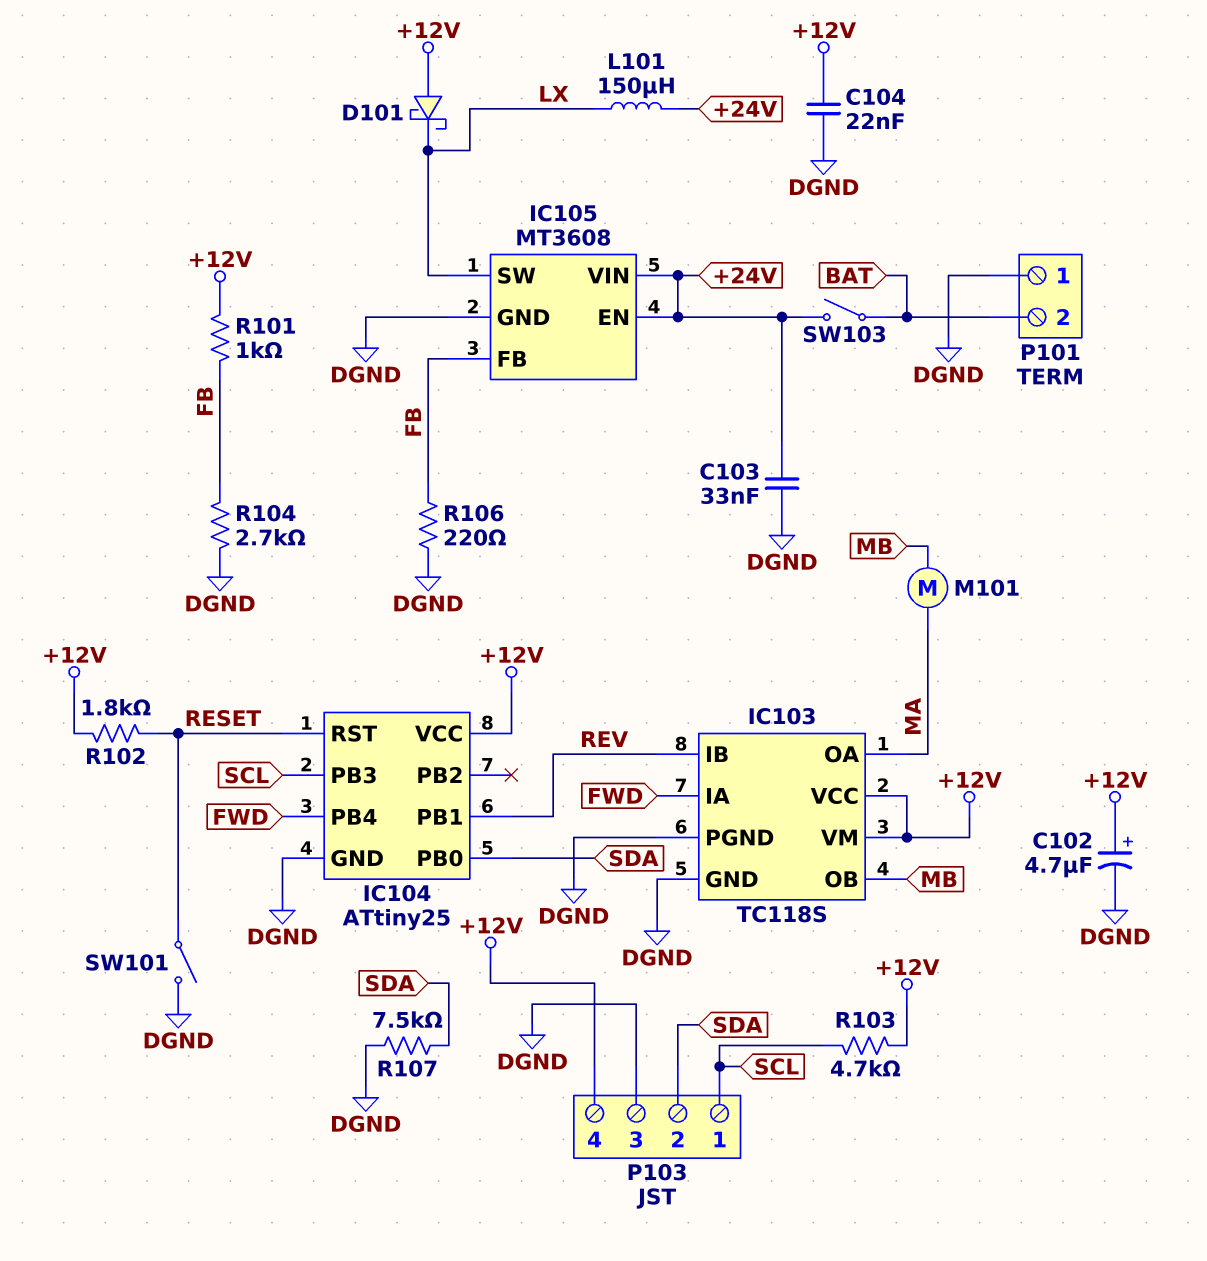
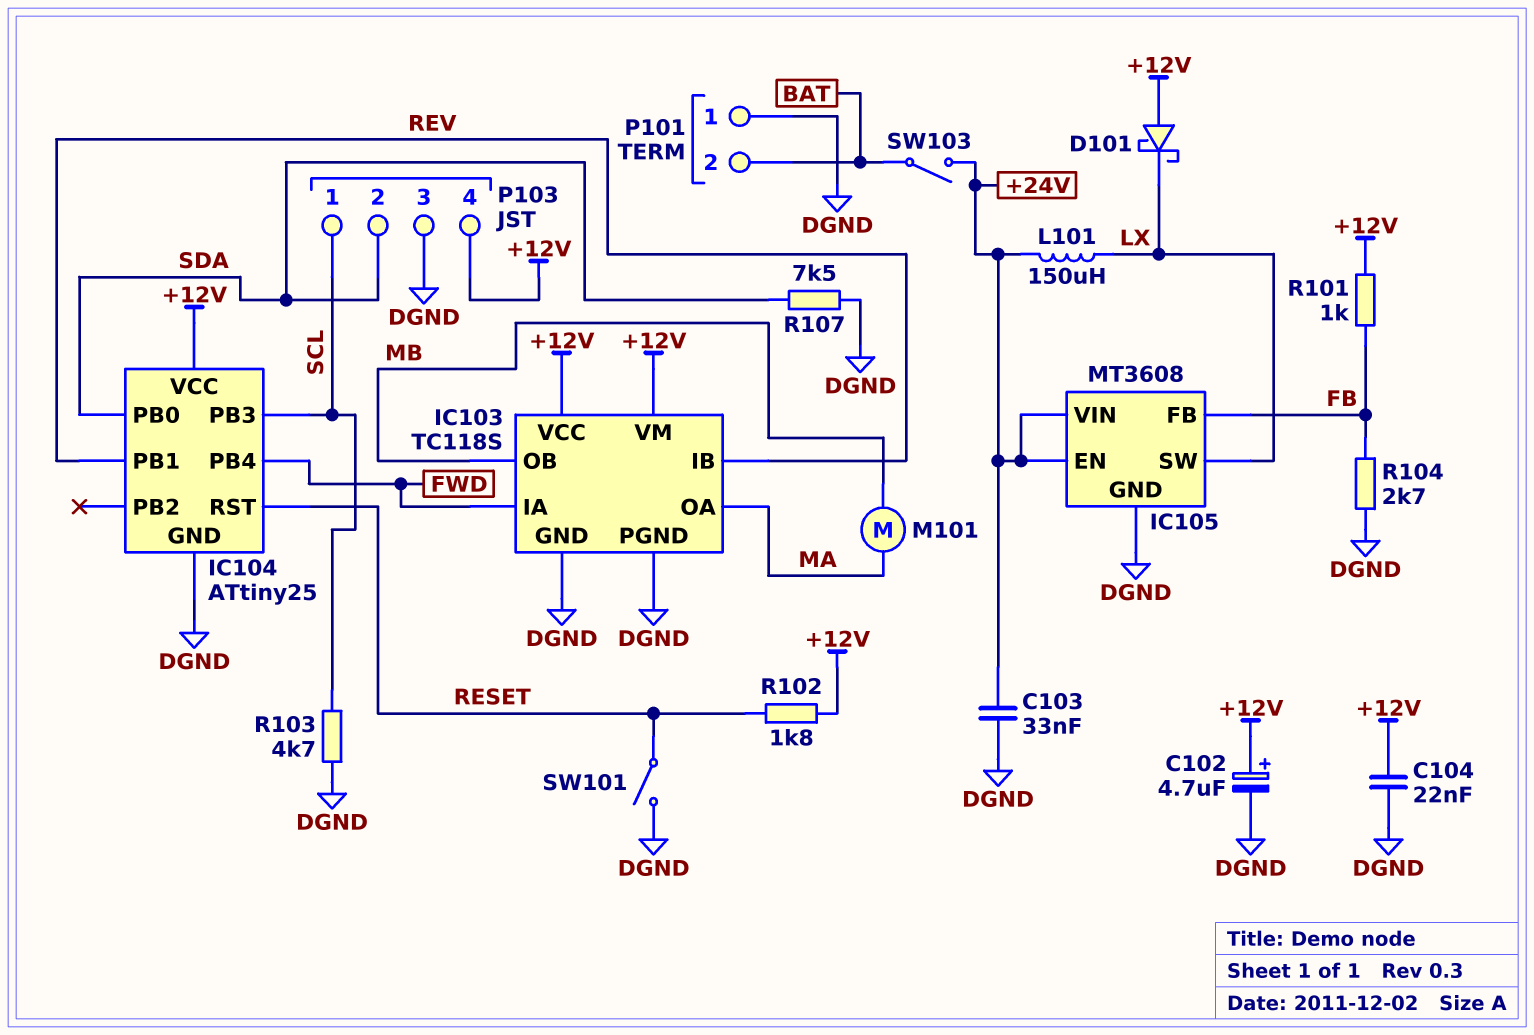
R103: 4.7k (+12V, SCL) -> 4.7k (DGND, SCL)
R106: 220 (DGND, FB) -> none

